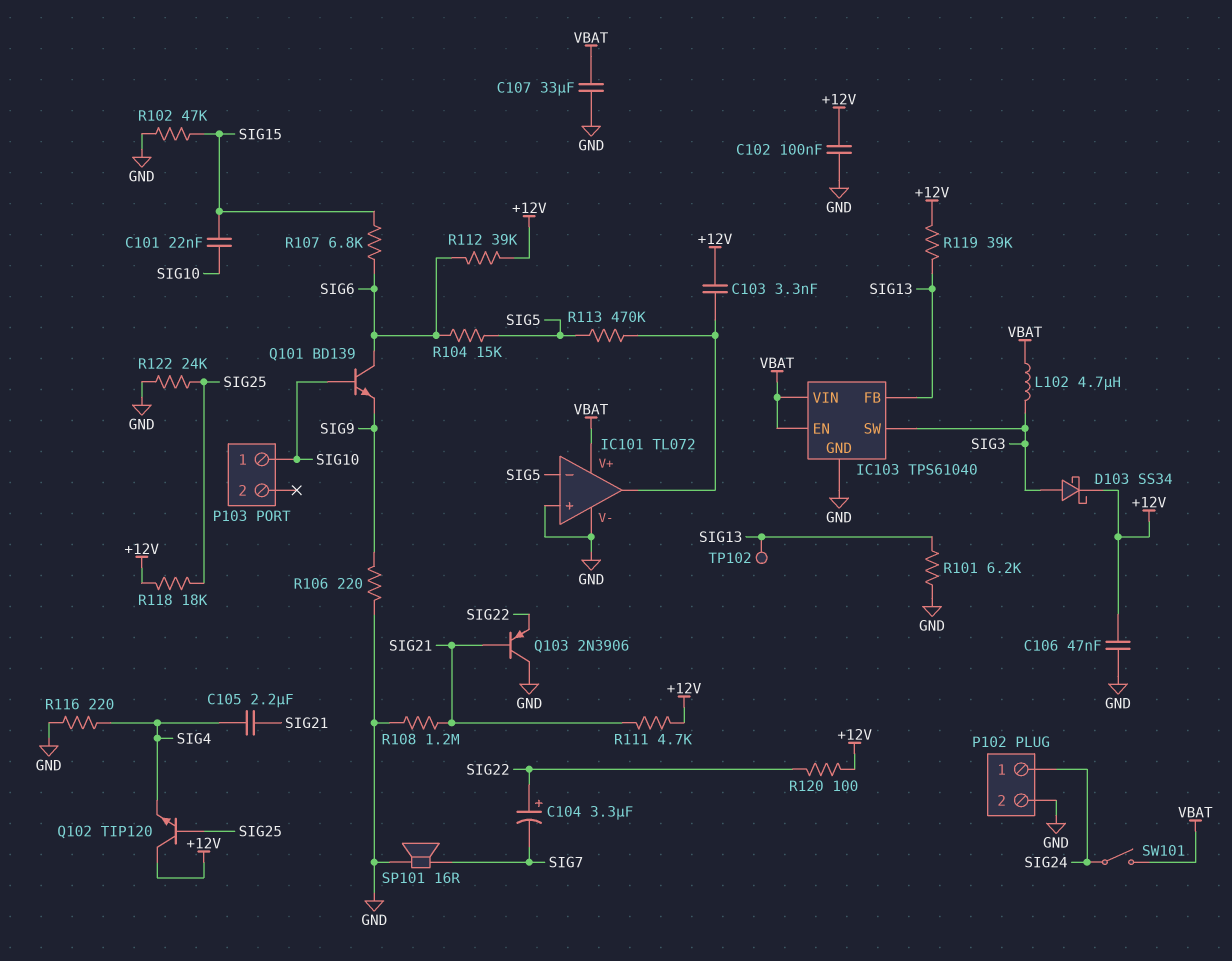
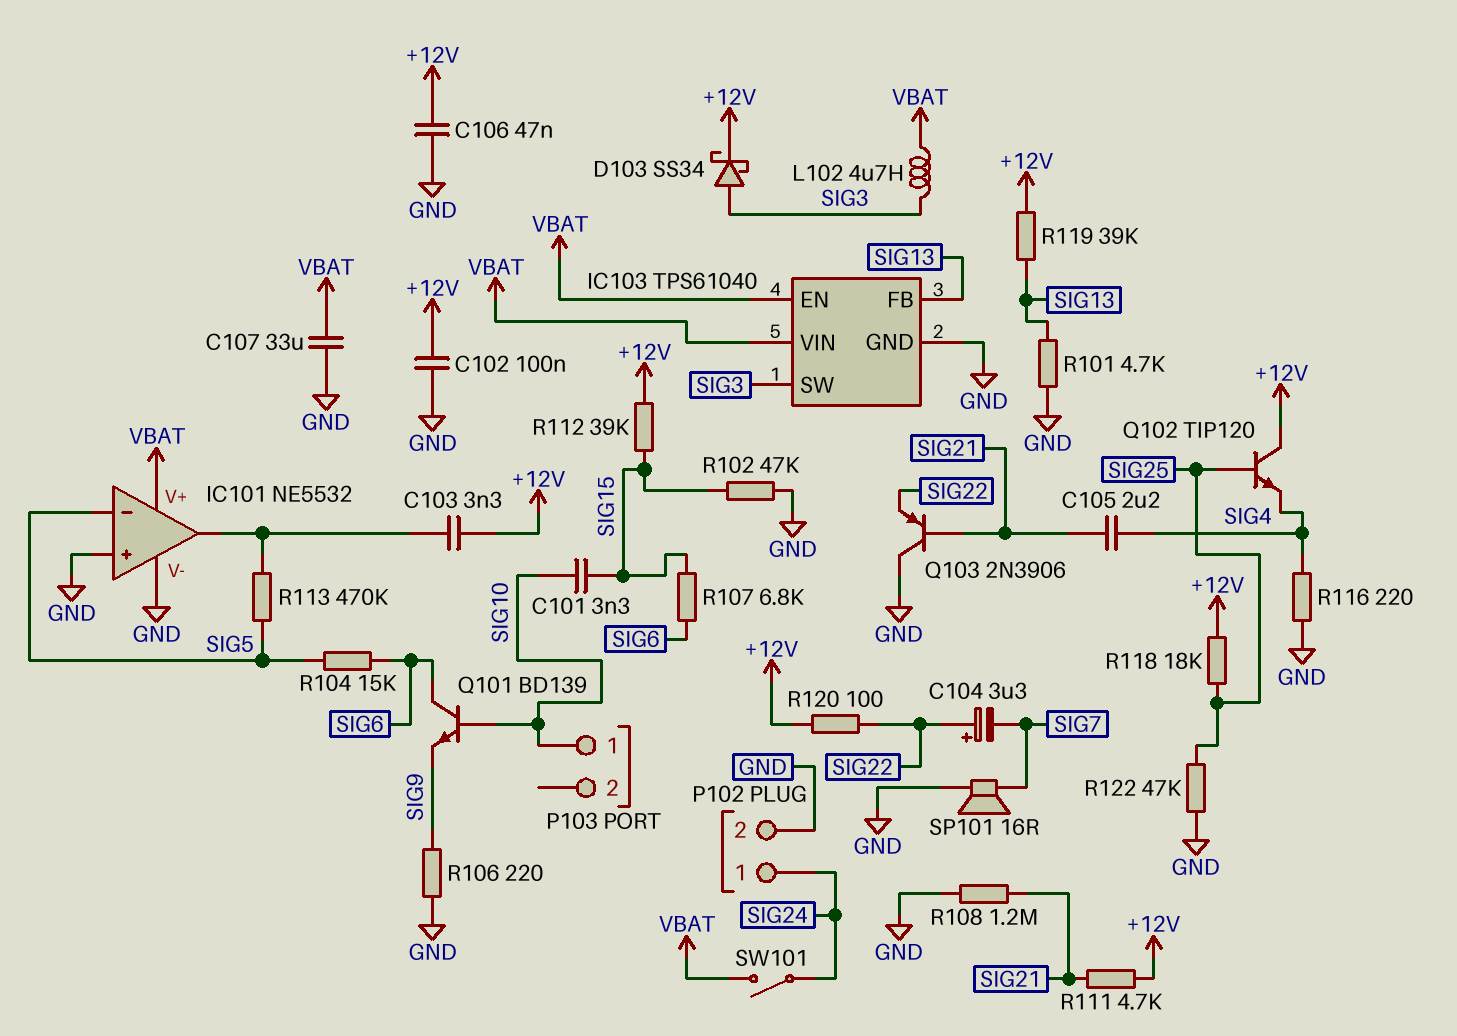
C101: 22nF (SIG10, SIG15) -> 3.3nF (SIG10, SIG15)
IC101: TL072 -> NE5532
R101: 6.2k (GND, SIG13) -> 4.7k (GND, SIG13)
R112: 39k (+12V, SIG6) -> 39k (+12V, SIG15)
R122: 24k (GND, SIG25) -> 47k (GND, SIG25)
TP102: test point (SIG13) -> none

